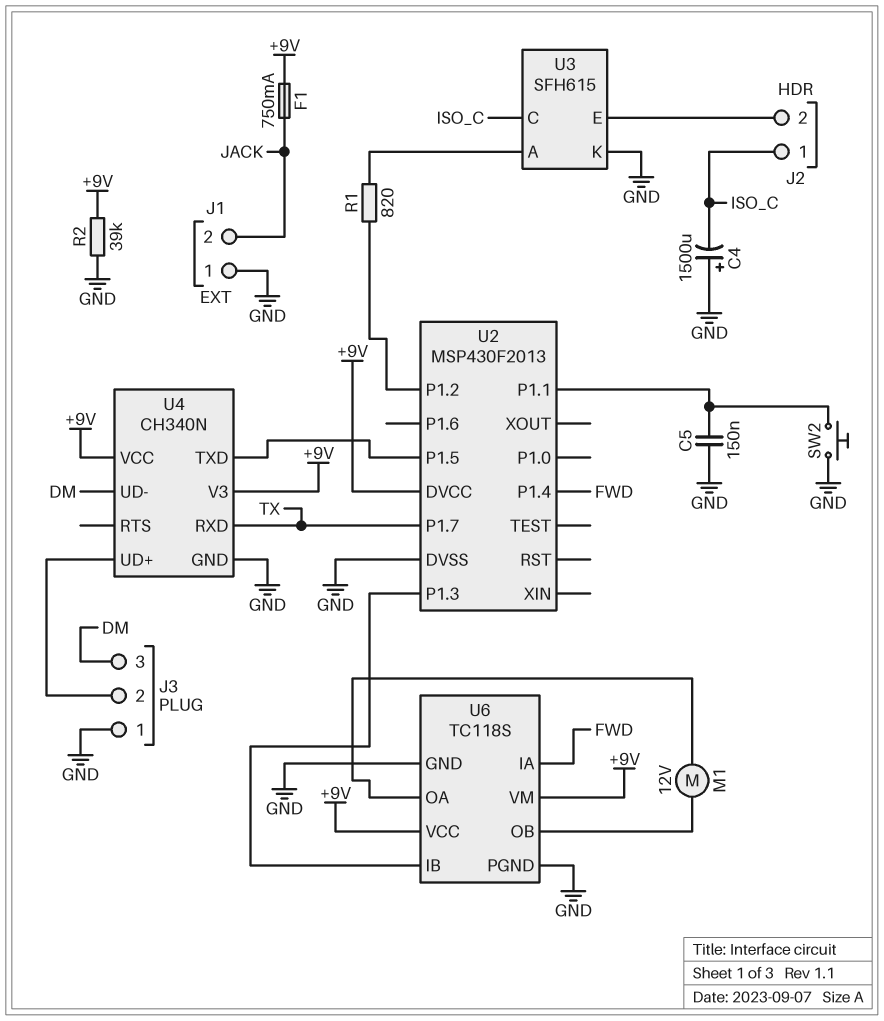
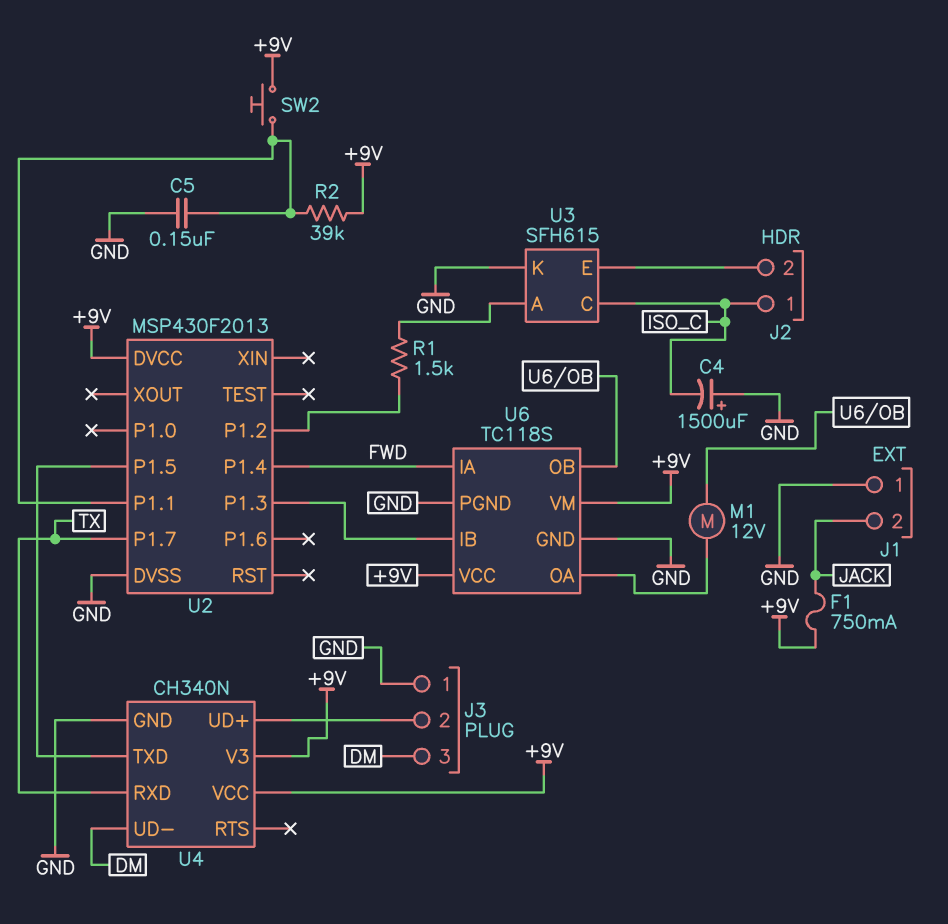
R1: 820 (U2/P1.2, U3/A) -> 1.5k (U2/P1.2, U3/A)
R2: 39k (+9V, GND) -> 39k (+9V, U2/P1.1)
SW2: button (GND, U2/P1.1) -> button (+9V, U2/P1.1)

